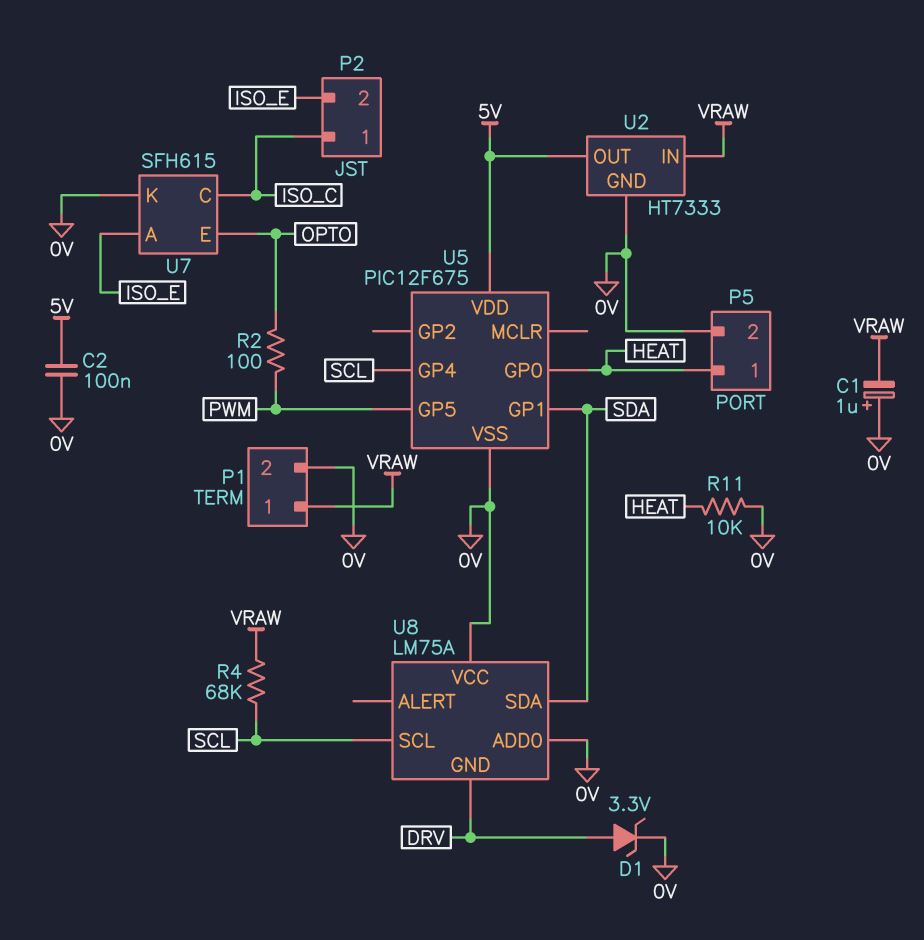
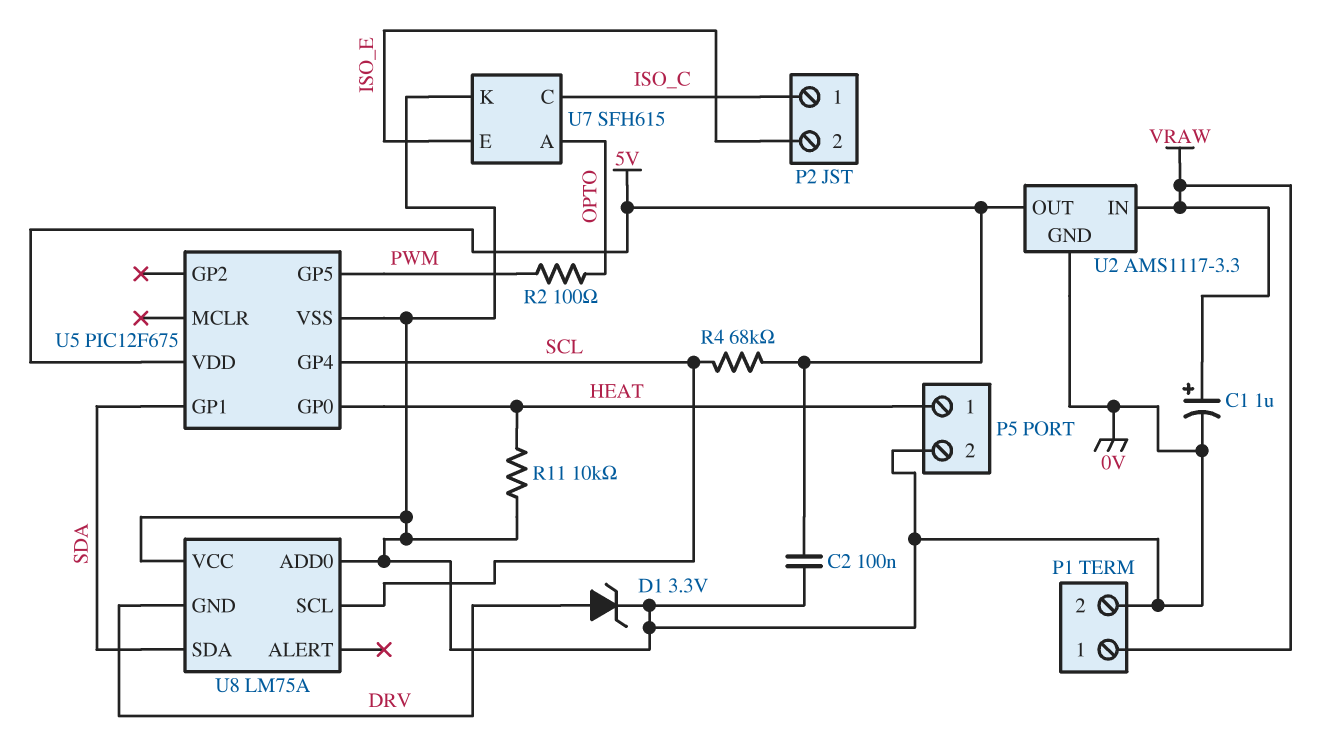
C1: 1uF (plus 0V, minus VRAW) -> 1uF (plus VRAW, minus 0V)
R4: 68k (SCL, VRAW) -> 68k (5V, SCL)
U2: HT7333 -> AMS1117-3.3
U7 pin A: ISO_E -> OPTO
U7 pin E: OPTO -> ISO_E

